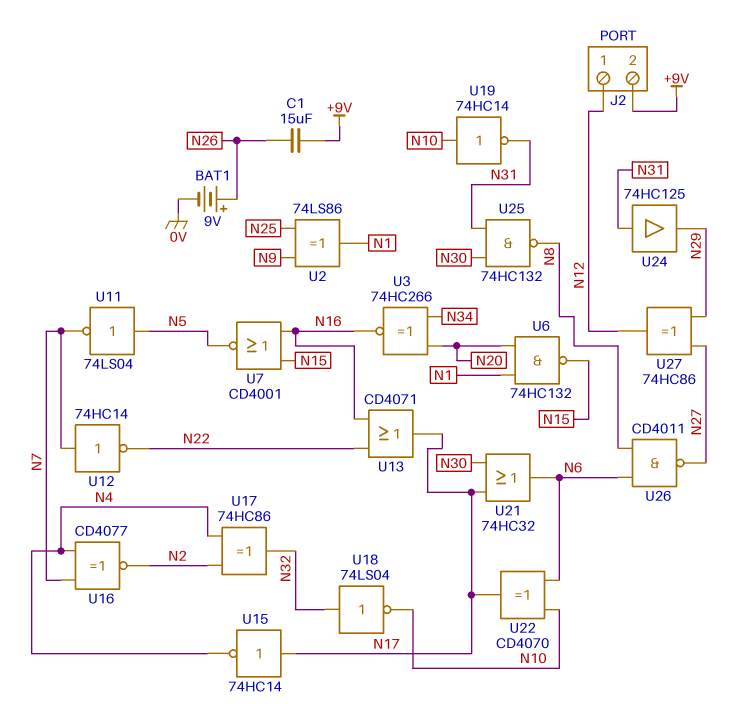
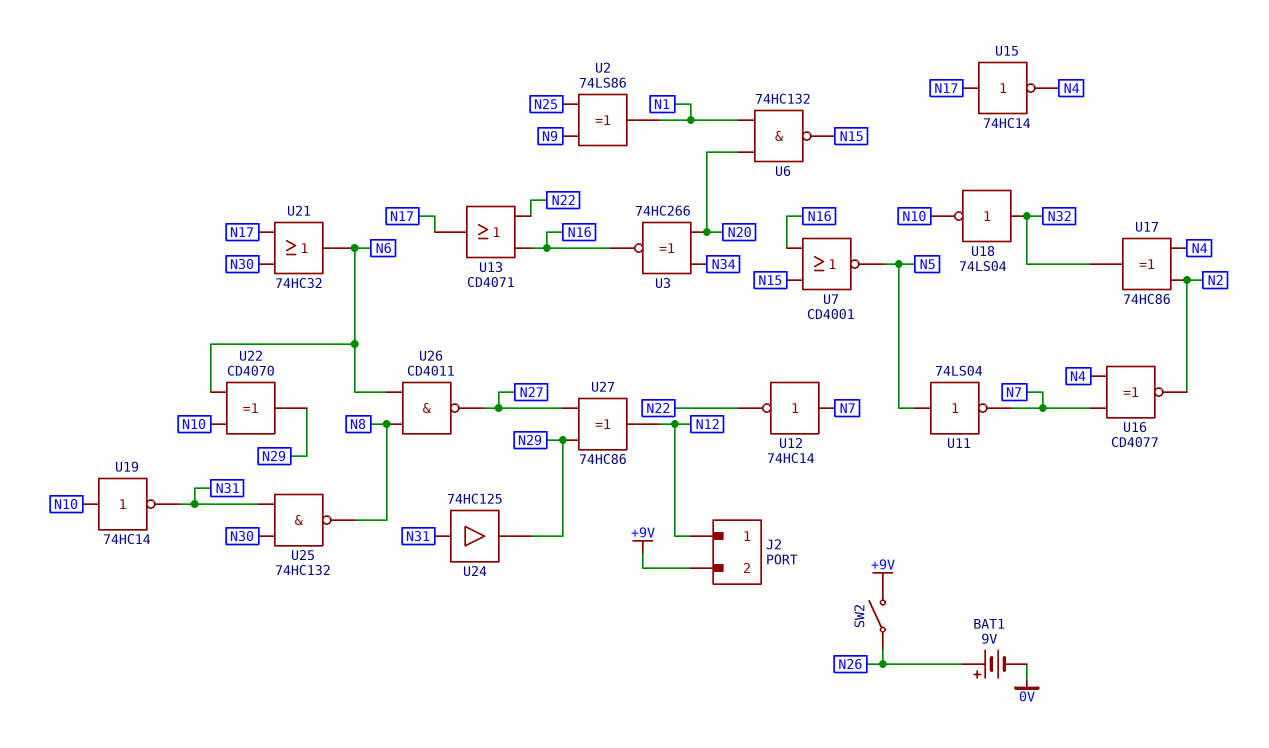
C1: 15uF (+9V, N26) -> none
SW2: none -> switch (+9V, N26)
U22: XOR CD4070 (in N6, in N10, out N17) -> XOR CD4070 (in N6, in N10, out N29)

